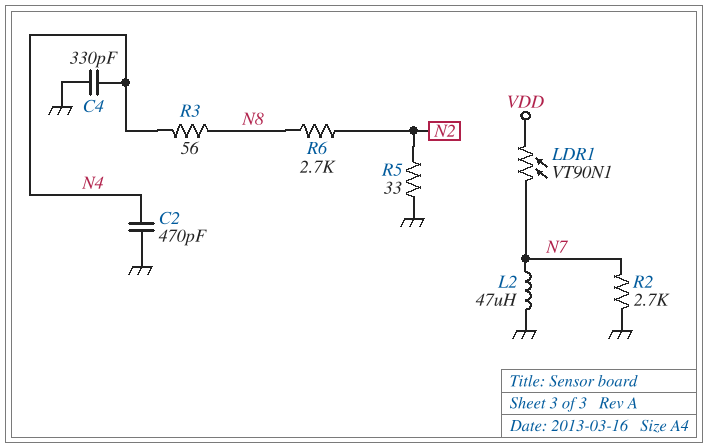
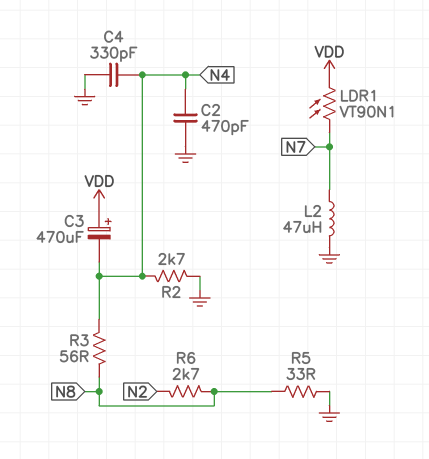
C3: none -> 470uF (plus VDD, minus N4)
R2: 2.7k (GND, N7) -> 2.7k (GND, N4)
R5: 33 (GND, N2) -> 33 (GND, N8)

